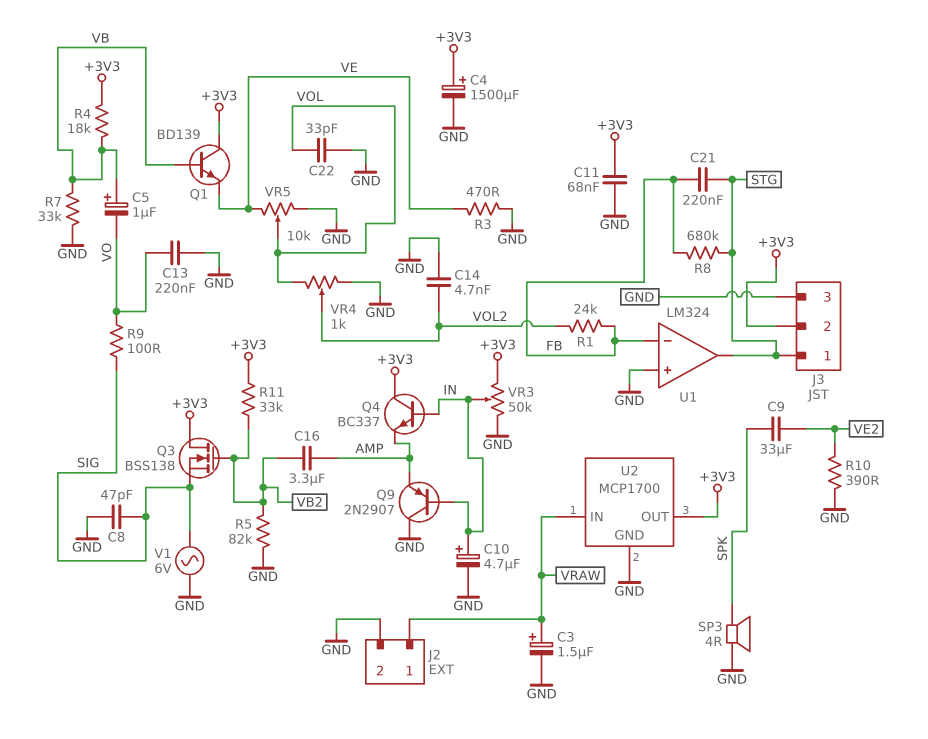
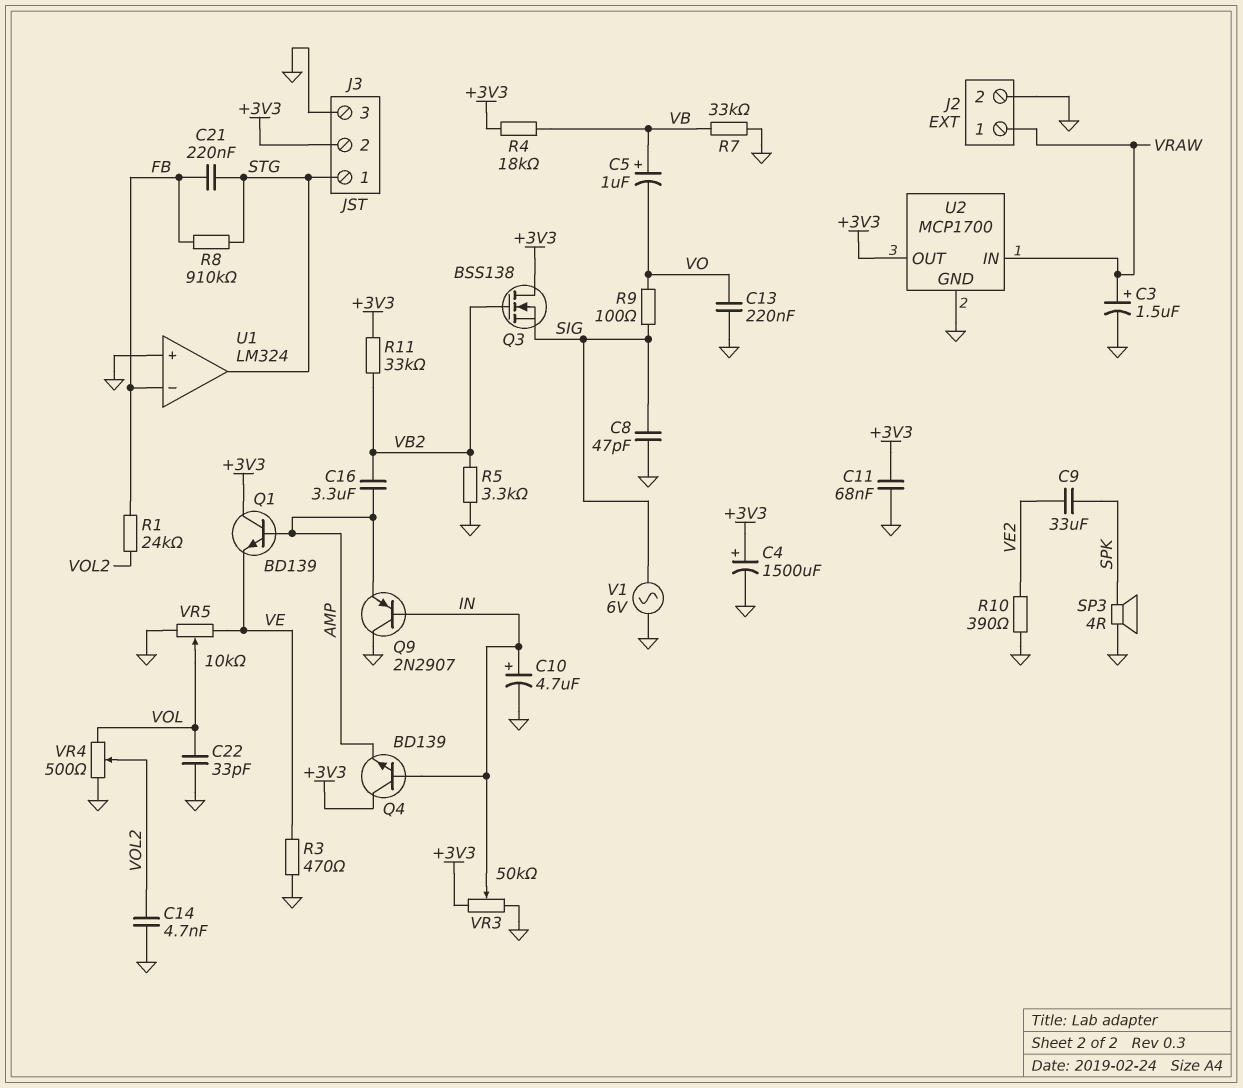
Q1: NPN BD139 (B VB, C +3V3, E VE) -> NPN BD139 (B AMP, C +3V3, E VE)
Q4: NPN BC337 (B IN, C +3V3, E AMP) -> NPN BD139 (B IN, C +3V3, E AMP)
R5: 82k (GND, VB2) -> 3.3k (GND, VB2)
R8: 680k (FB, STG) -> 910k (FB, STG)
VR4: 1k (GND, VOL, wiper VOL2) -> 500 (GND, VOL, wiper VOL2)

